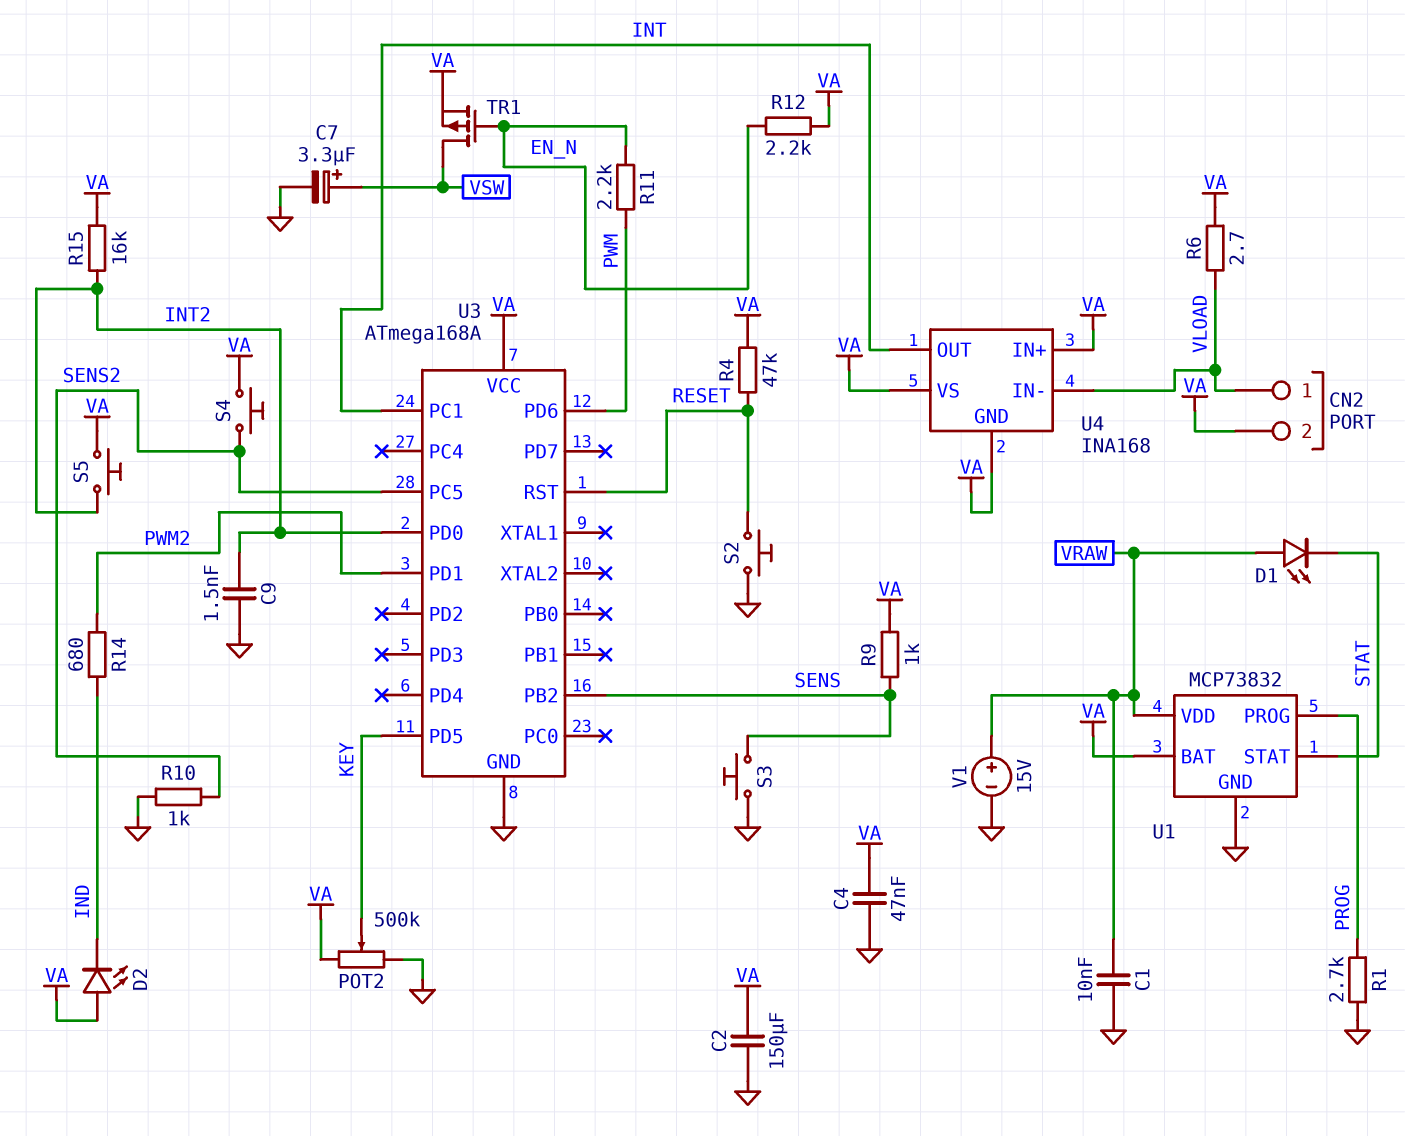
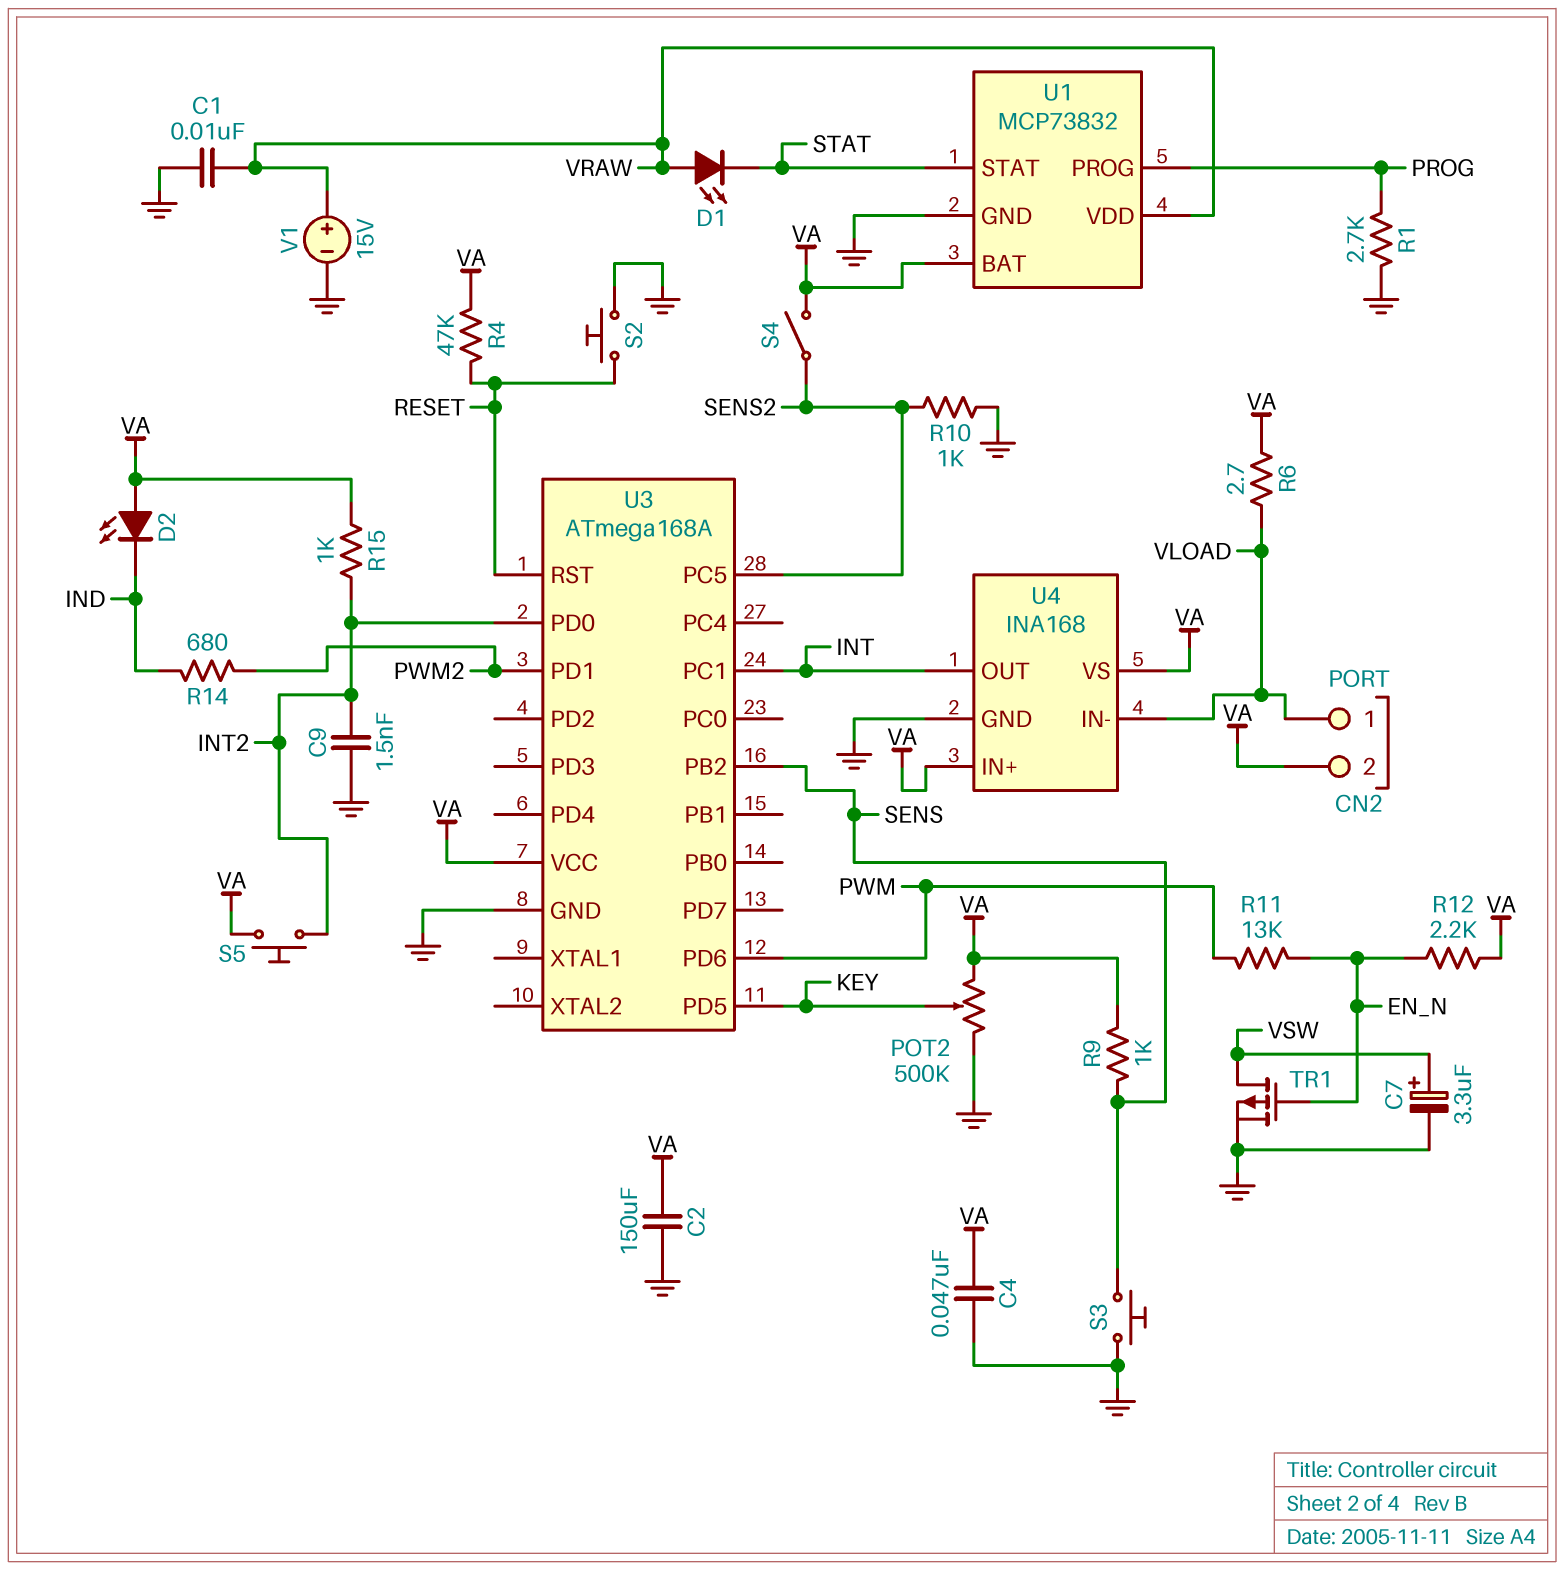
R11: 2.2k (EN_N, PWM) -> 13k (EN_N, PWM)
R15: 16k (INT2, VA) -> 1k (INT2, VA)
S4: button (SENS2, VA) -> switch (SENS2, VA)
TR1: PMOS (G EN_N, D VSW, S VA) -> PMOS (G EN_N, D VSW, S GND)
U4 pin GND: VA -> GND

